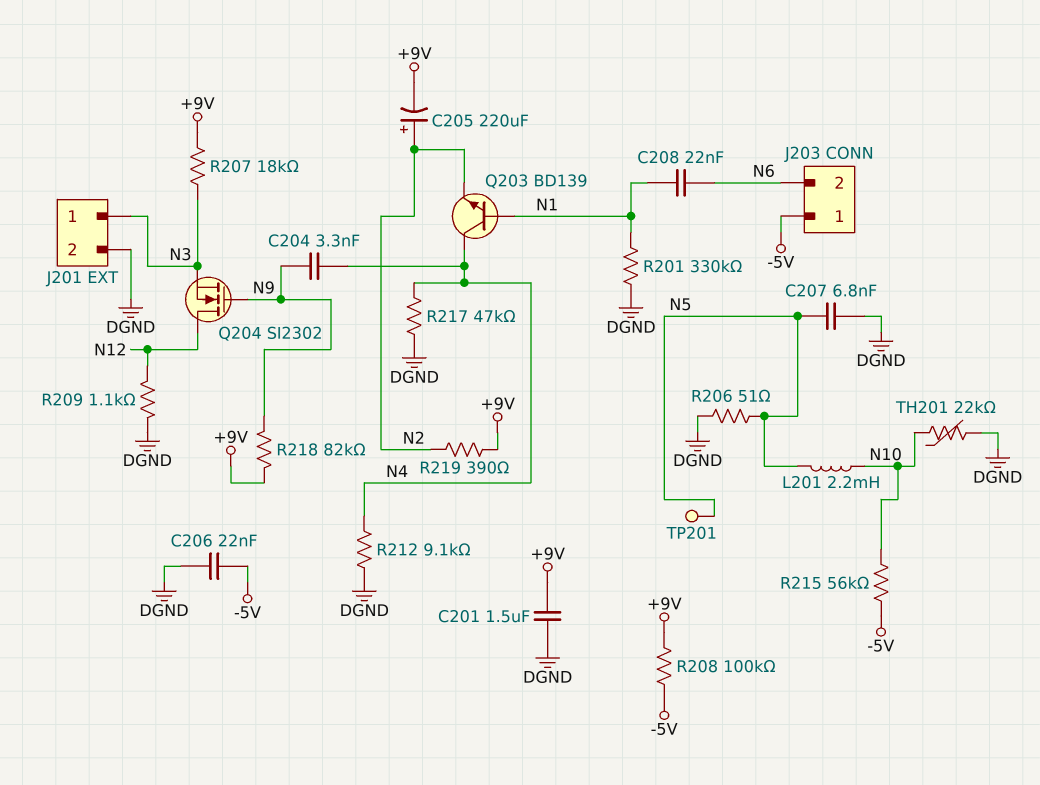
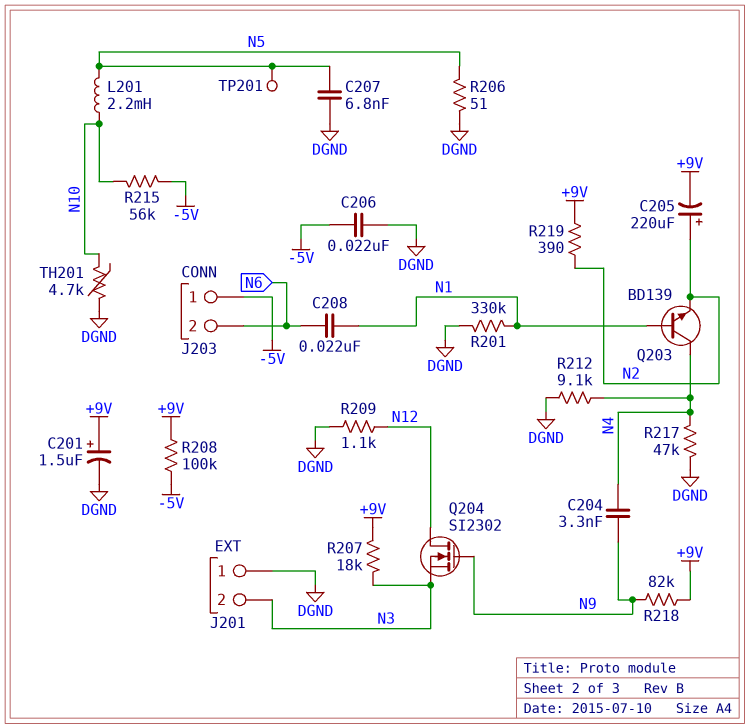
C201: 1.5uF (+9V, DGND) -> 1.5uF (plus +9V, minus DGND)
J201 pin 1: N3 -> DGND
J201 pin 2: DGND -> N3
TH201: 22k (DGND, N10) -> 4.7k (DGND, N10)

